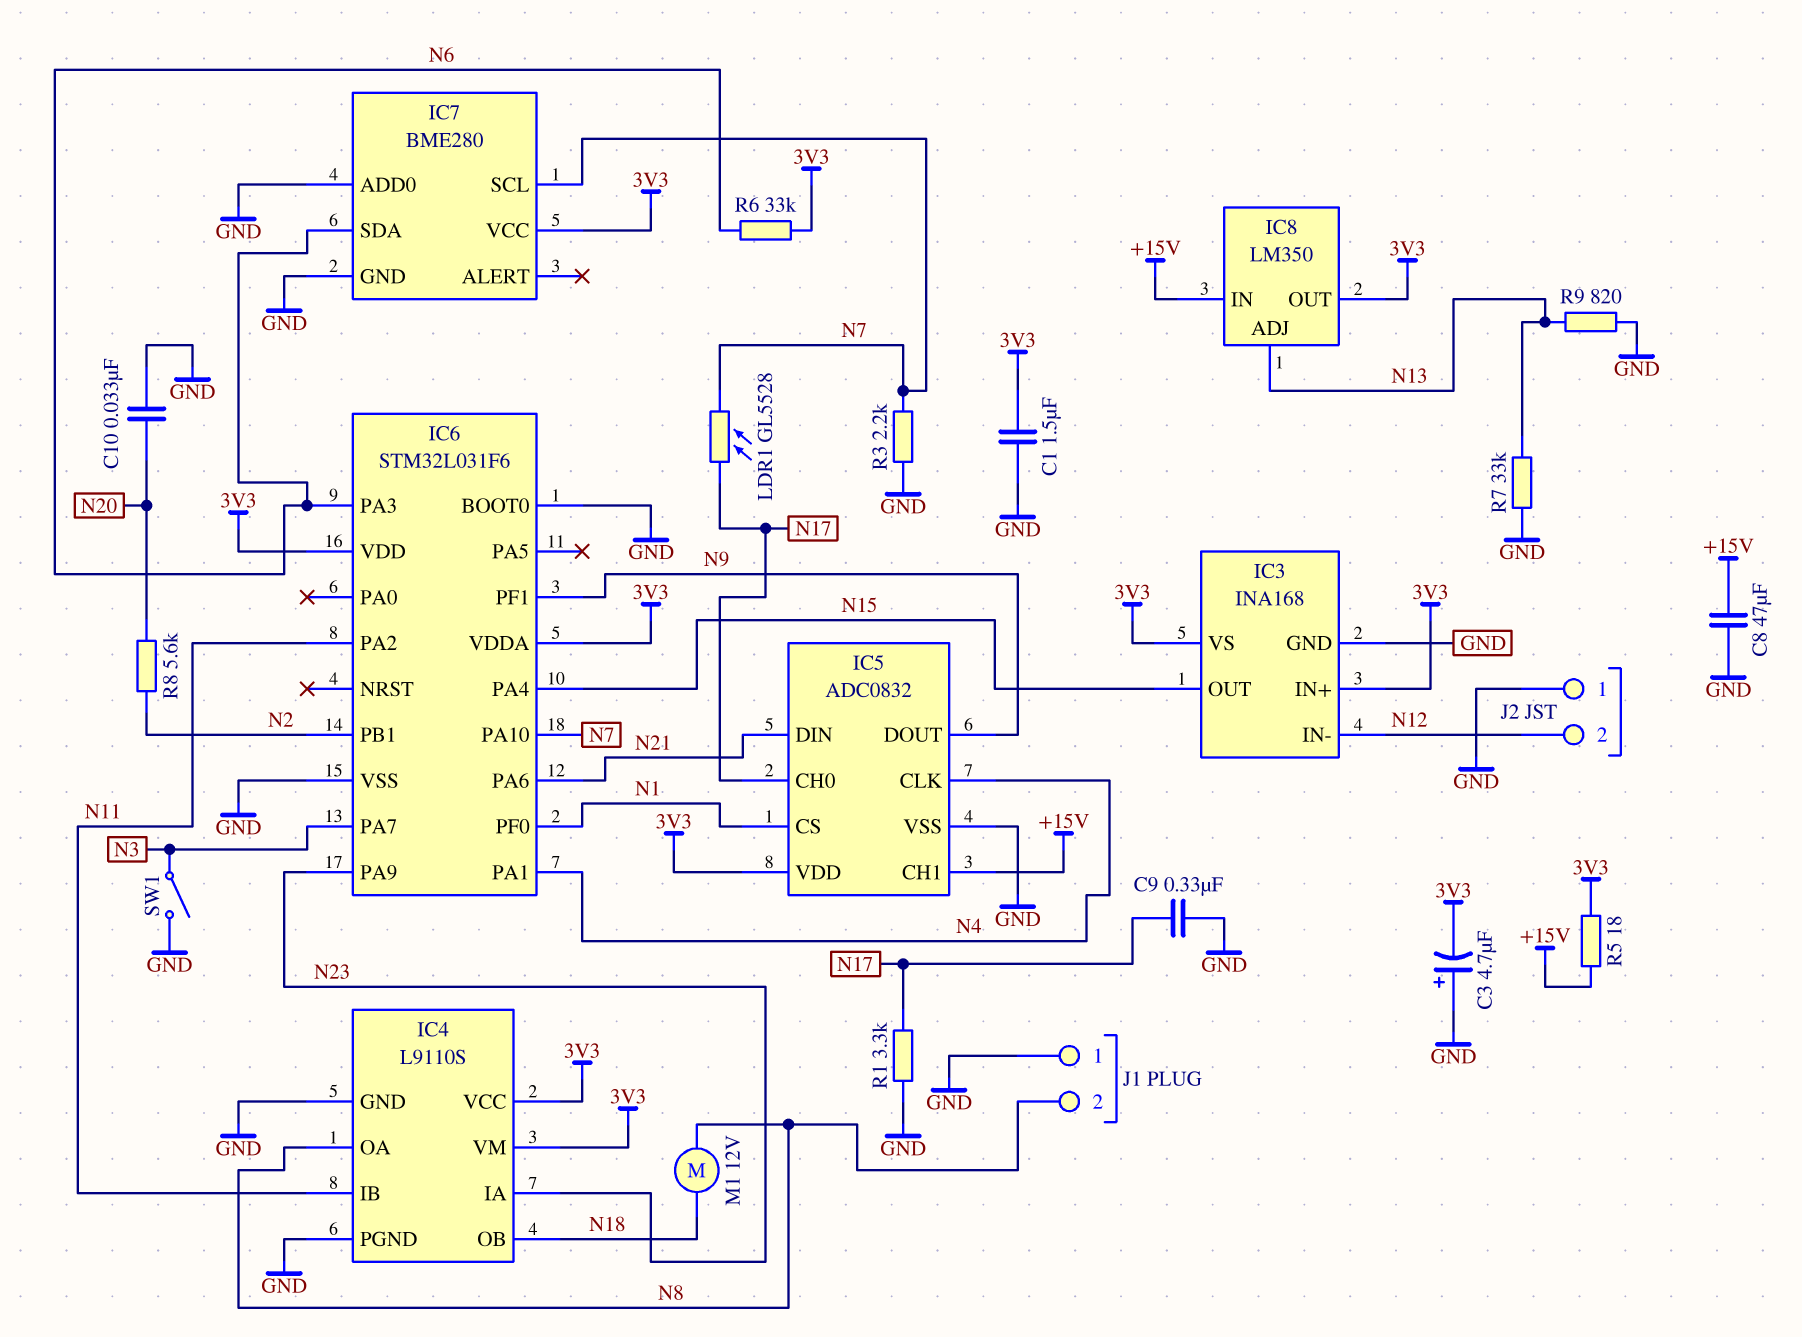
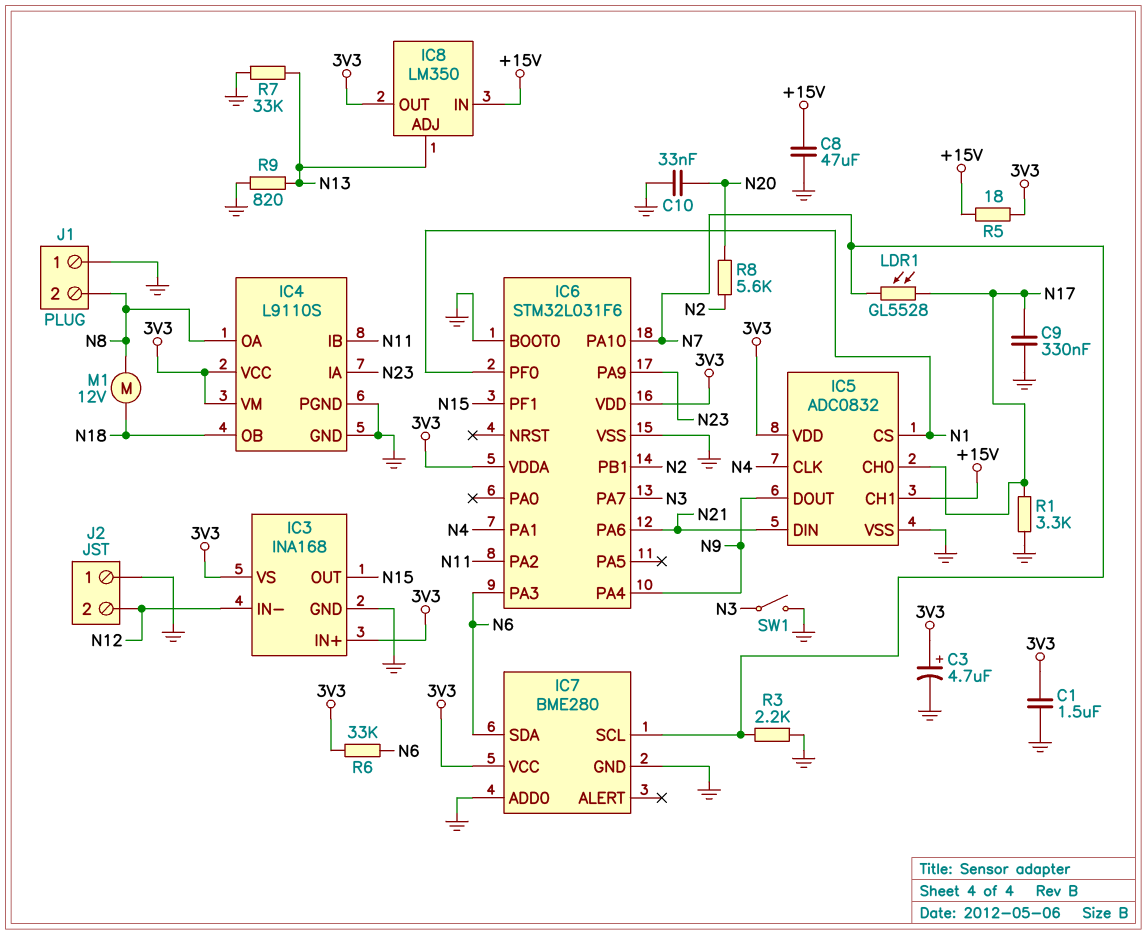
C3: 4.7uF (plus GND, minus 3V3) -> 4.7uF (plus 3V3, minus GND)
IC6 pin PA4: N15 -> N9
IC6 pin PF1: N9 -> N15

